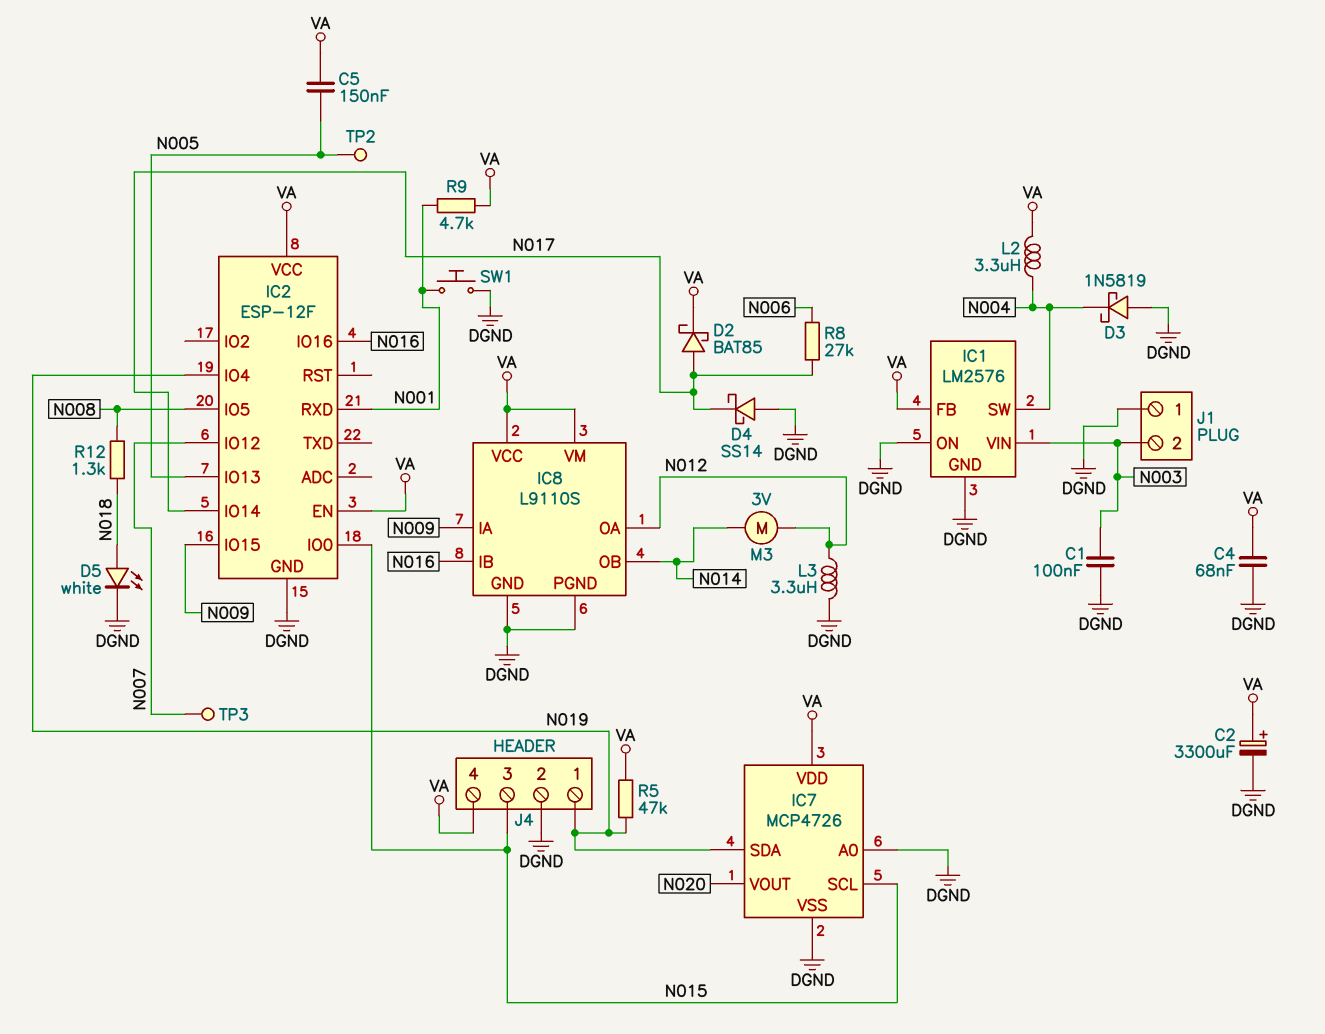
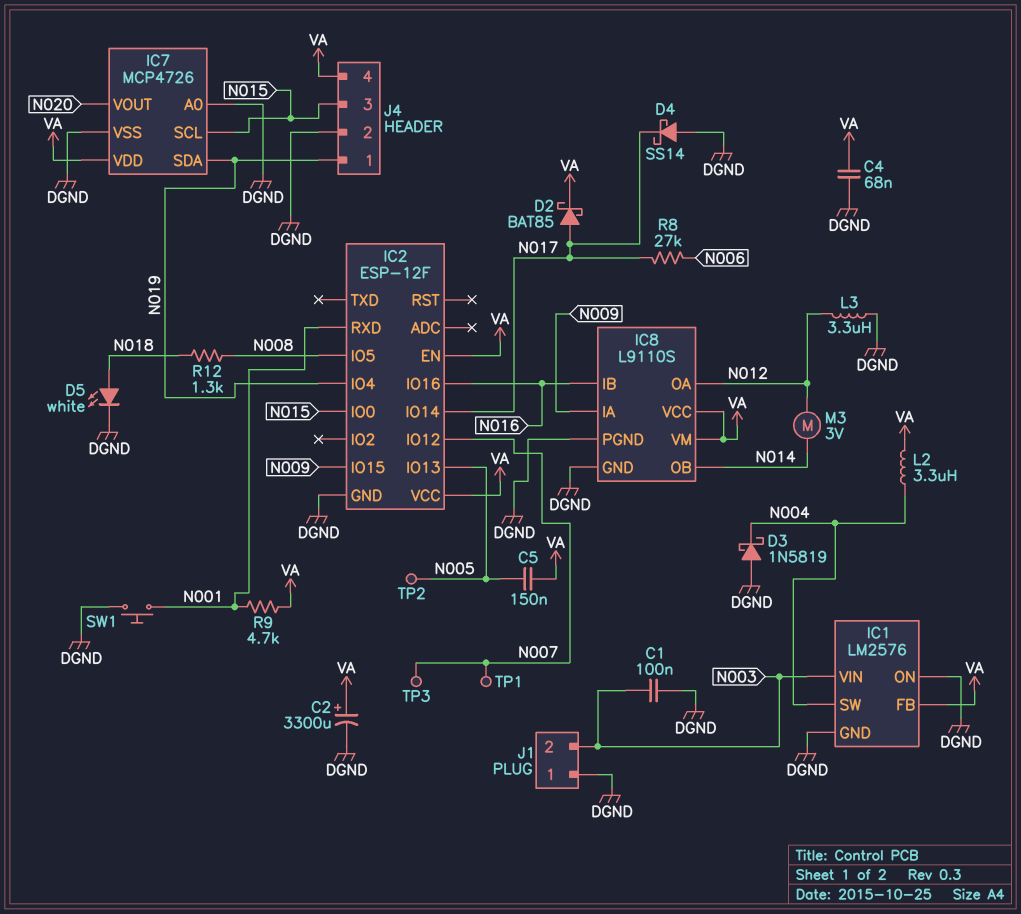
R5: 47k (N019, VA) -> none
TP1: none -> test point (N007)

